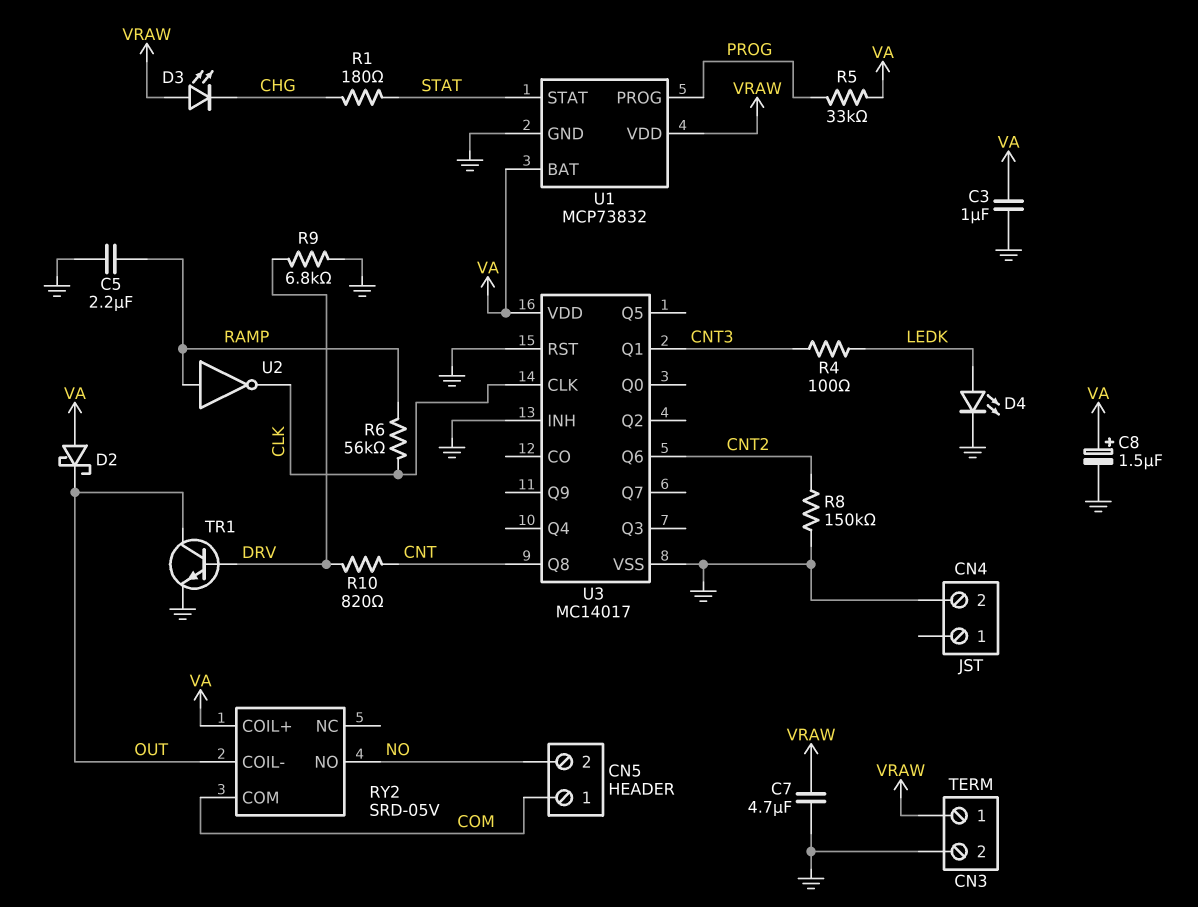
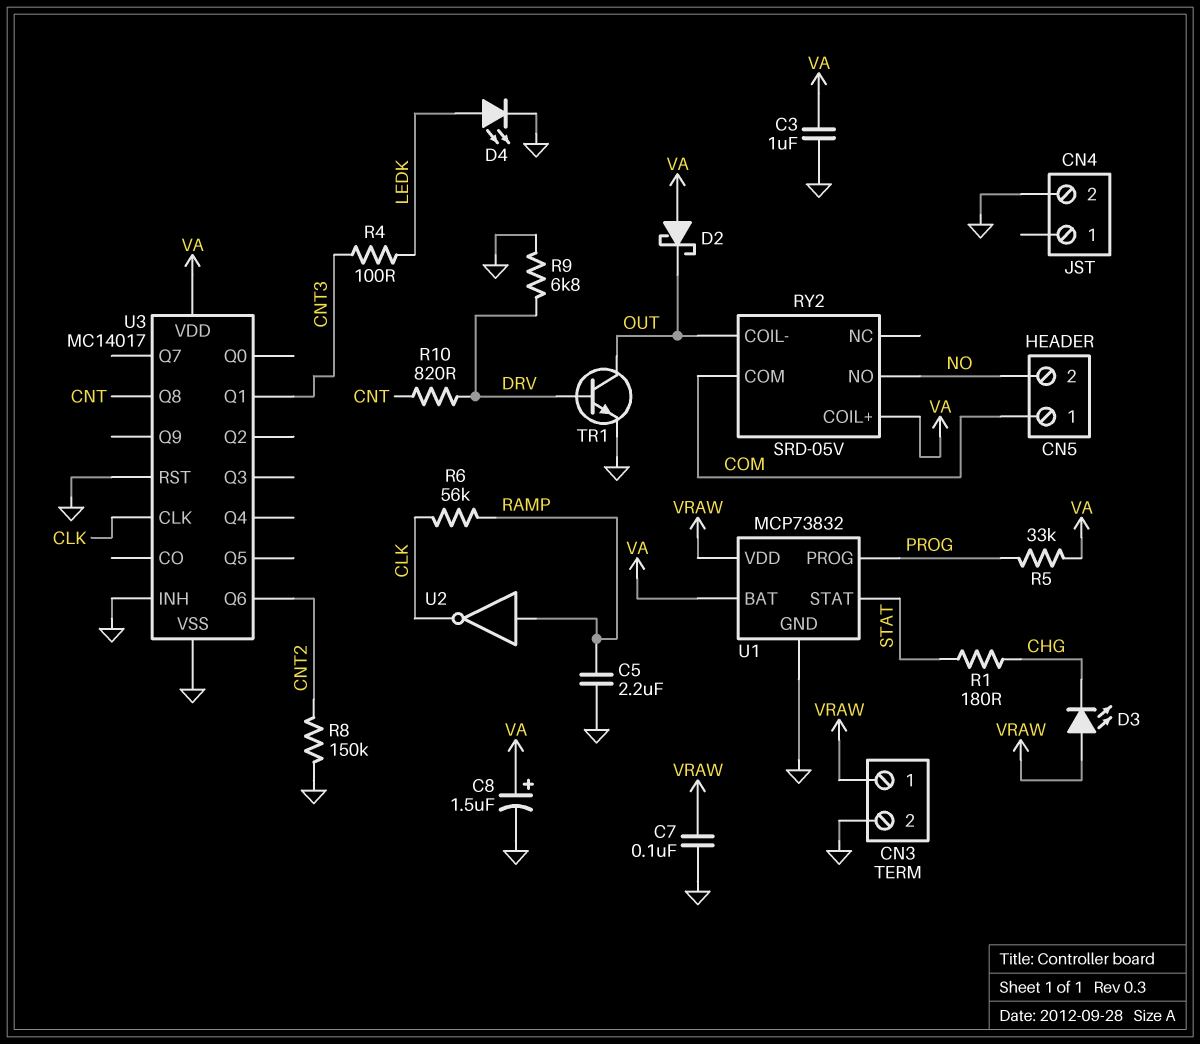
C7: 4.7uF (GND, VRAW) -> 100nF (GND, VRAW)

